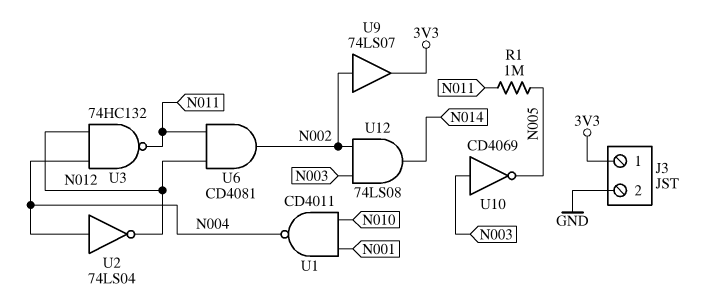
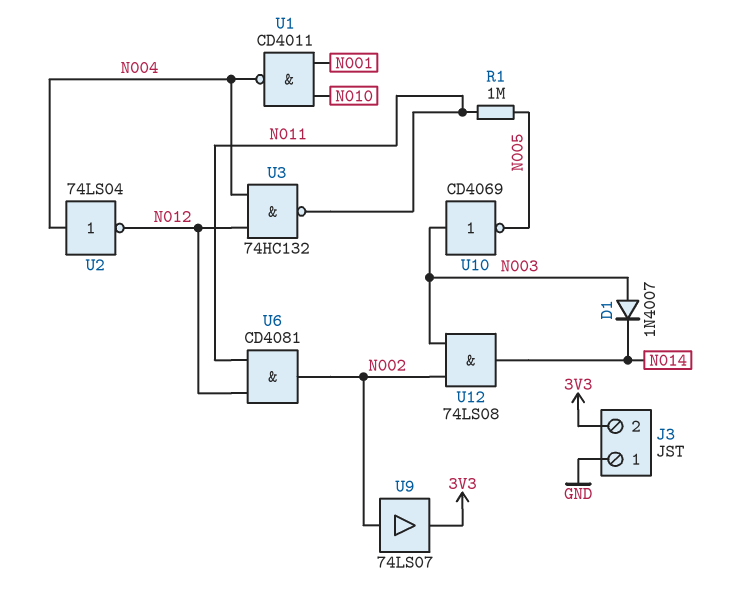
D1: none -> diode 1N4007 (A N003, K N014)
J3 pin 1: 3V3 -> GND
J3 pin 2: GND -> 3V3

